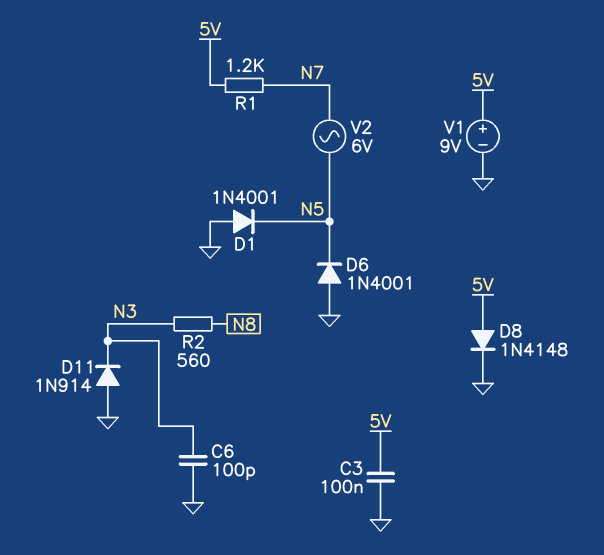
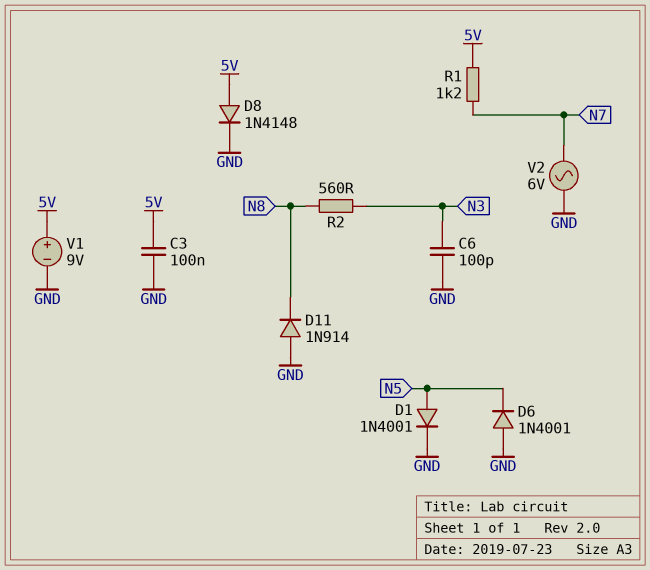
D1: diode 1N4001 (A GND, K N5) -> diode 1N4001 (A N5, K GND)
D11: diode 1N914 (A GND, K N3) -> diode 1N914 (A GND, K N8)
V2: AC 6V (N5, N7) -> AC 6V (GND, N7)

